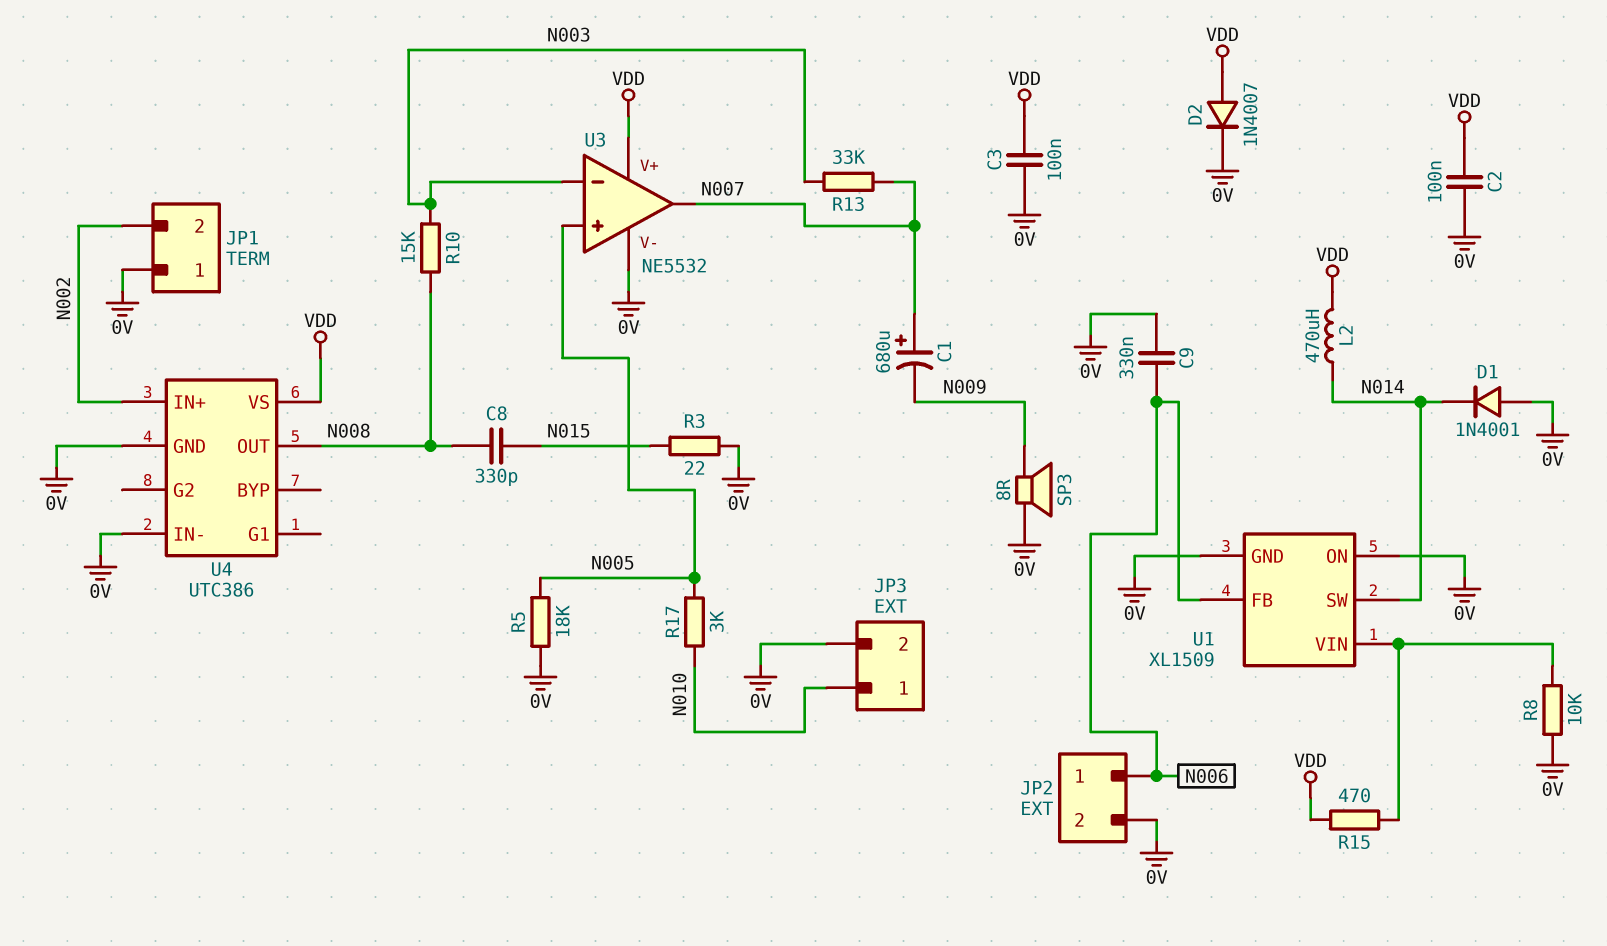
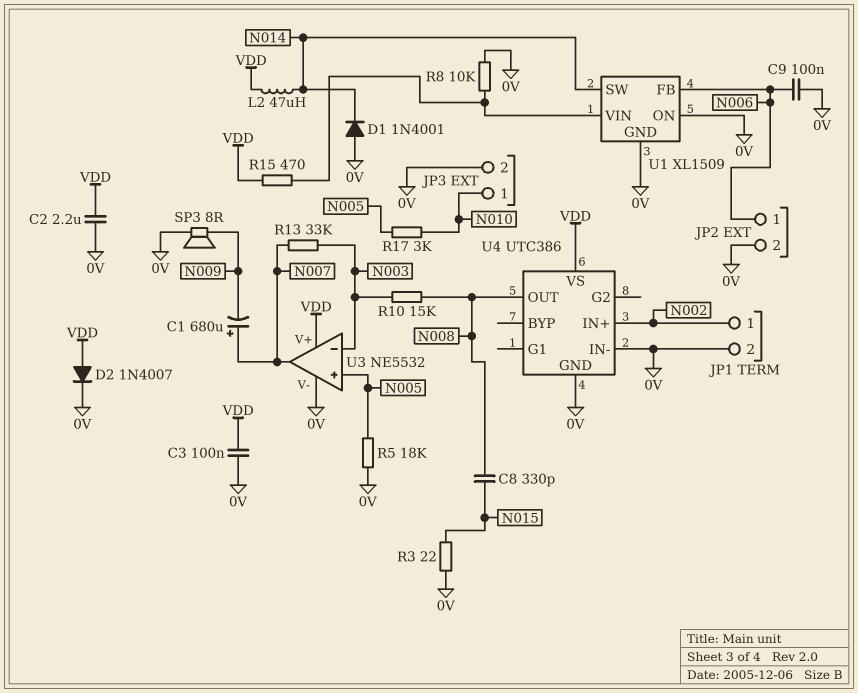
C2: 100nF (0V, VDD) -> 2.2uF (0V, VDD)
C9: 330nF (0V, N006) -> 100nF (0V, N006)
JP1 pin 1: 0V -> N002
JP1 pin 2: N002 -> 0V
L2: 470uH (N014, VDD) -> 47uH (N014, VDD)

